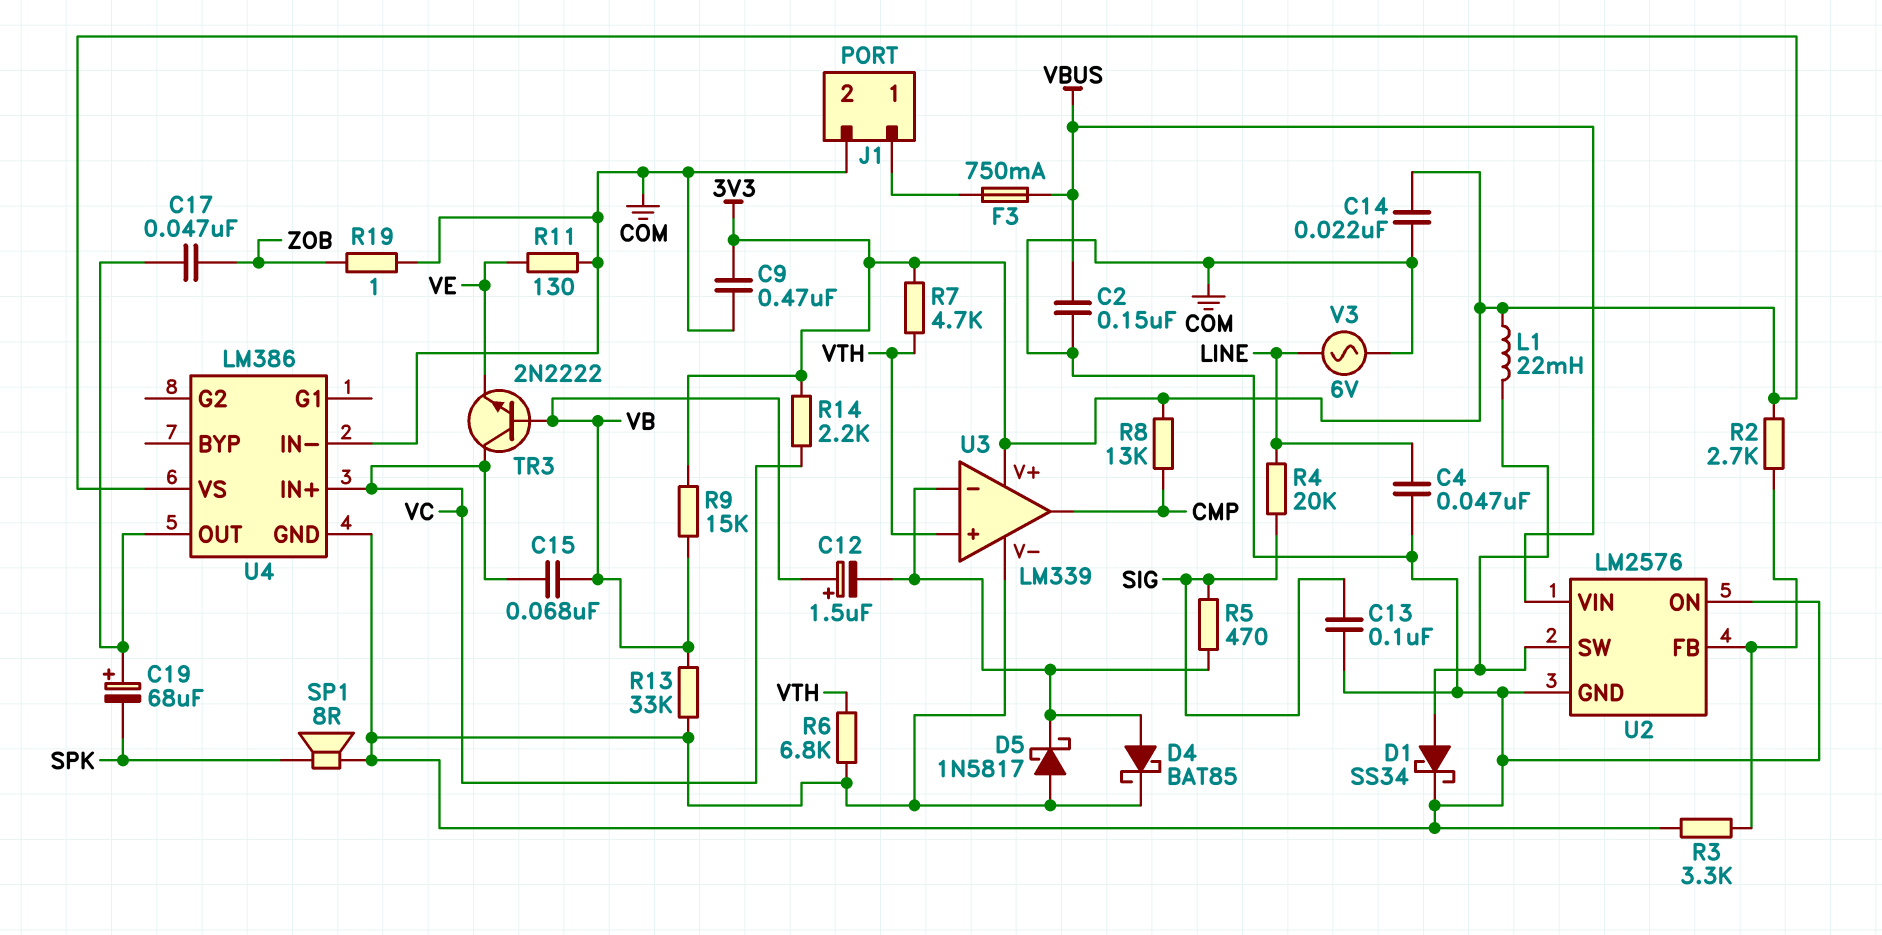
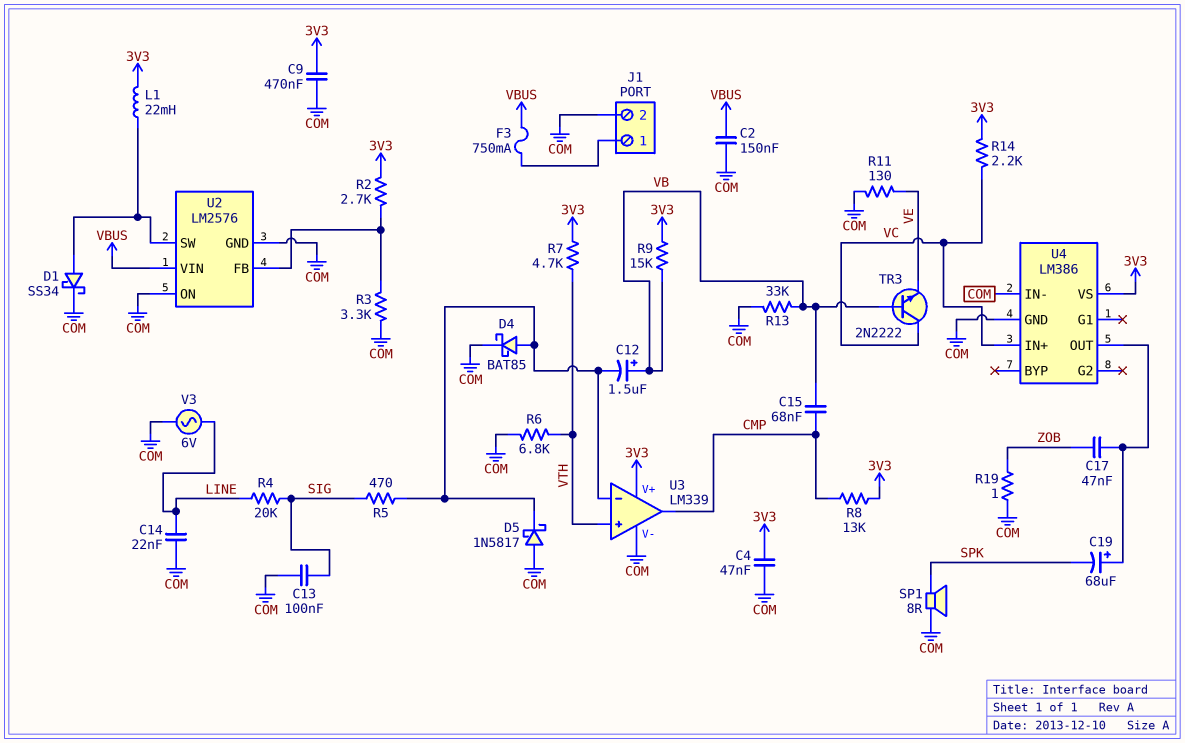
C4: 47nF (COM, LINE) -> 47nF (3V3, COM)
C14: 22nF (3V3, COM) -> 22nF (COM, LINE)
C15: 68nF (VB, VC) -> 68nF (CMP, VB)

